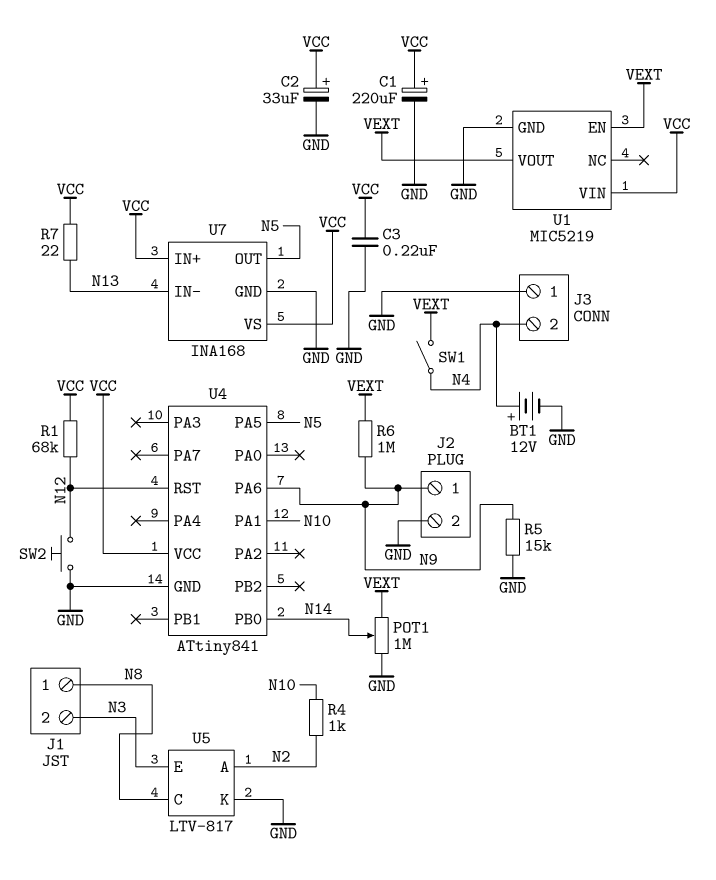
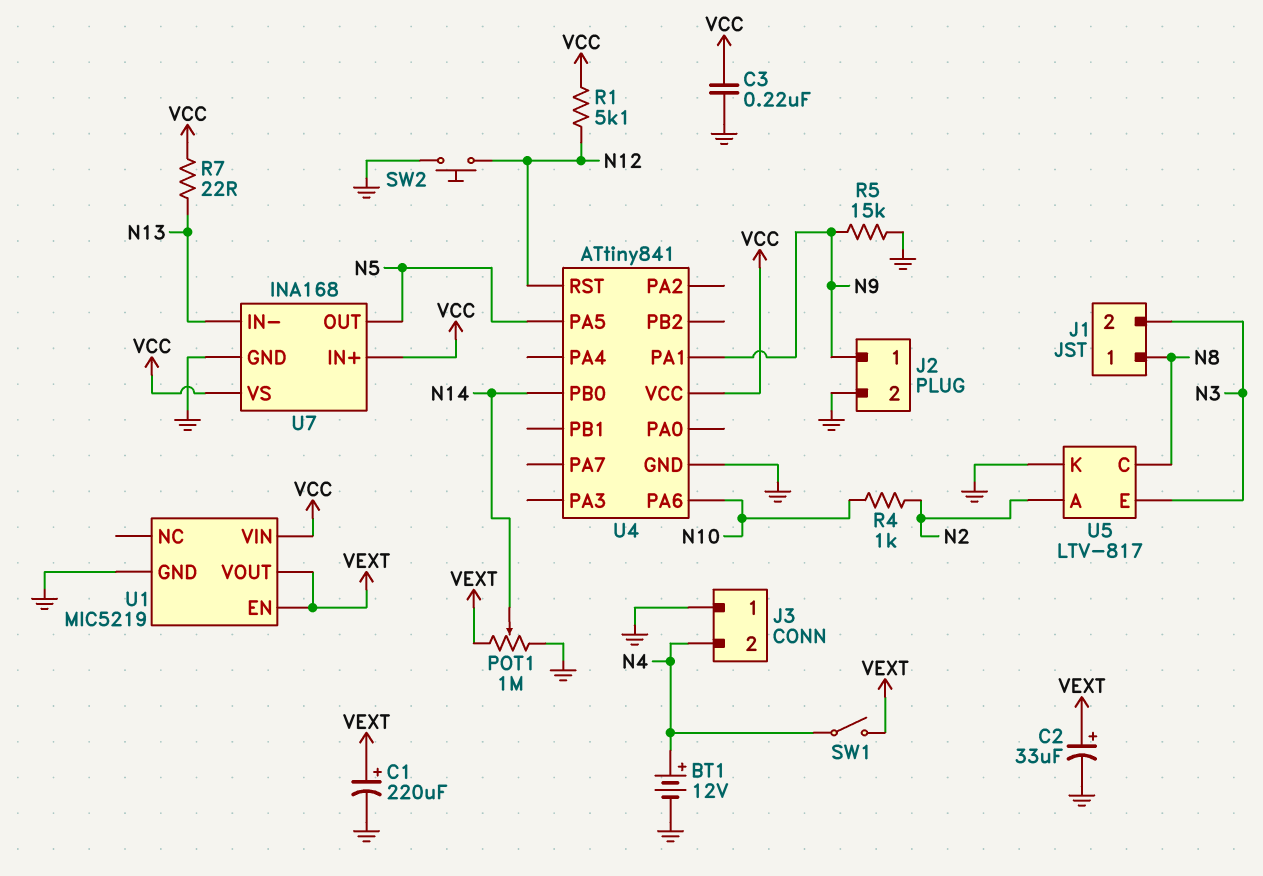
C1: 220uF (plus VCC, minus GND) -> 220uF (plus VEXT, minus GND)
C2: 33uF (plus VCC, minus GND) -> 33uF (plus VEXT, minus GND)
R1: 68k (N12, VCC) -> 5.1k (N12, VCC)
R6: 1M (N9, VEXT) -> none
U4 pin PA1: N10 -> N9
U4 pin PA6: N9 -> N10

